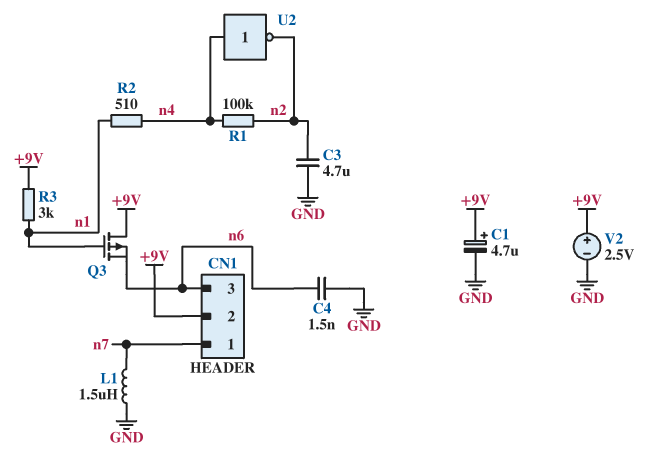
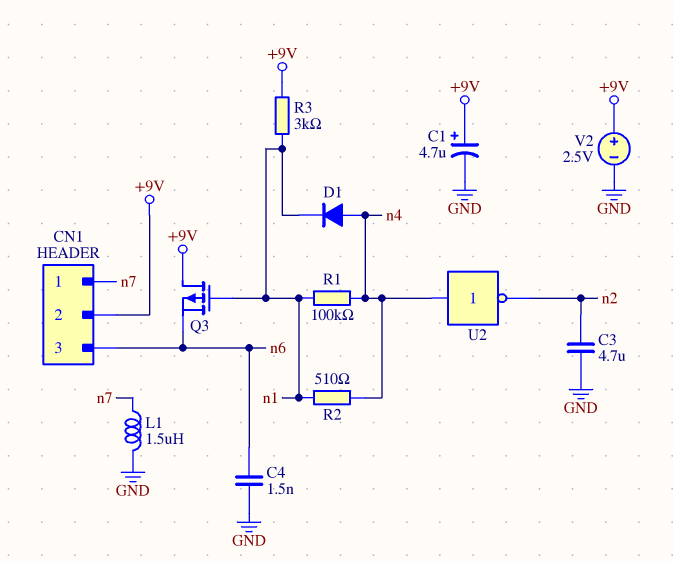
D1: none -> diode (A n4, K n1)
R1: 100k (n2, n4) -> 100k (n1, n4)

